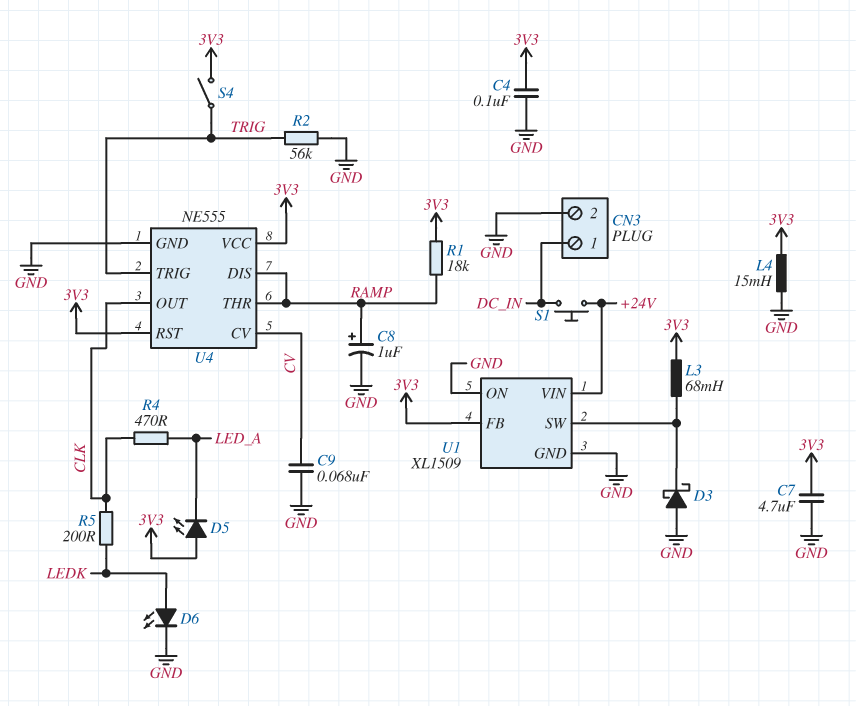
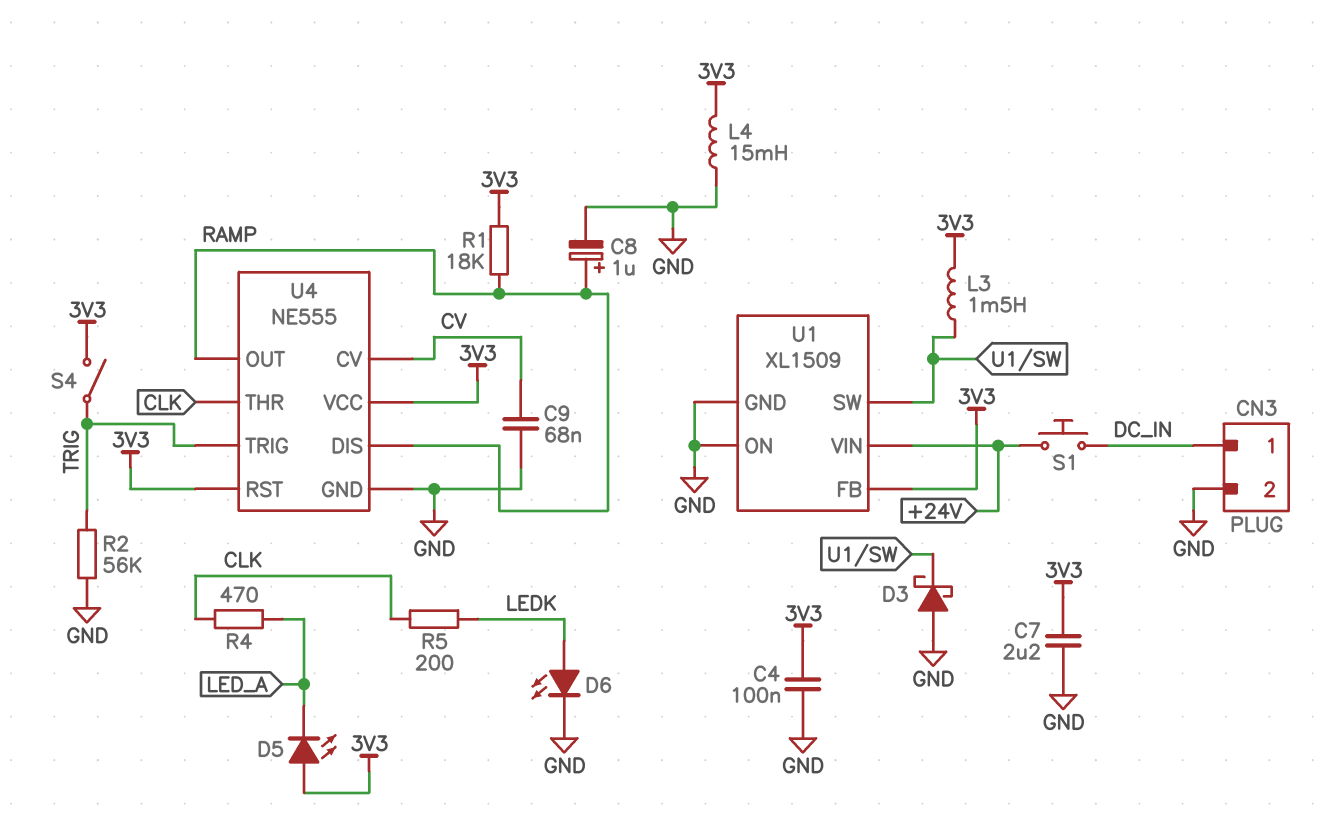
C7: 4.7uF (3V3, GND) -> 2.2uF (3V3, GND)
L3: 68mH (3V3, U1/SW) -> 1.5mH (3V3, U1/SW)
U4 pin OUT: CLK -> RAMP
U4 pin THR: RAMP -> CLK

